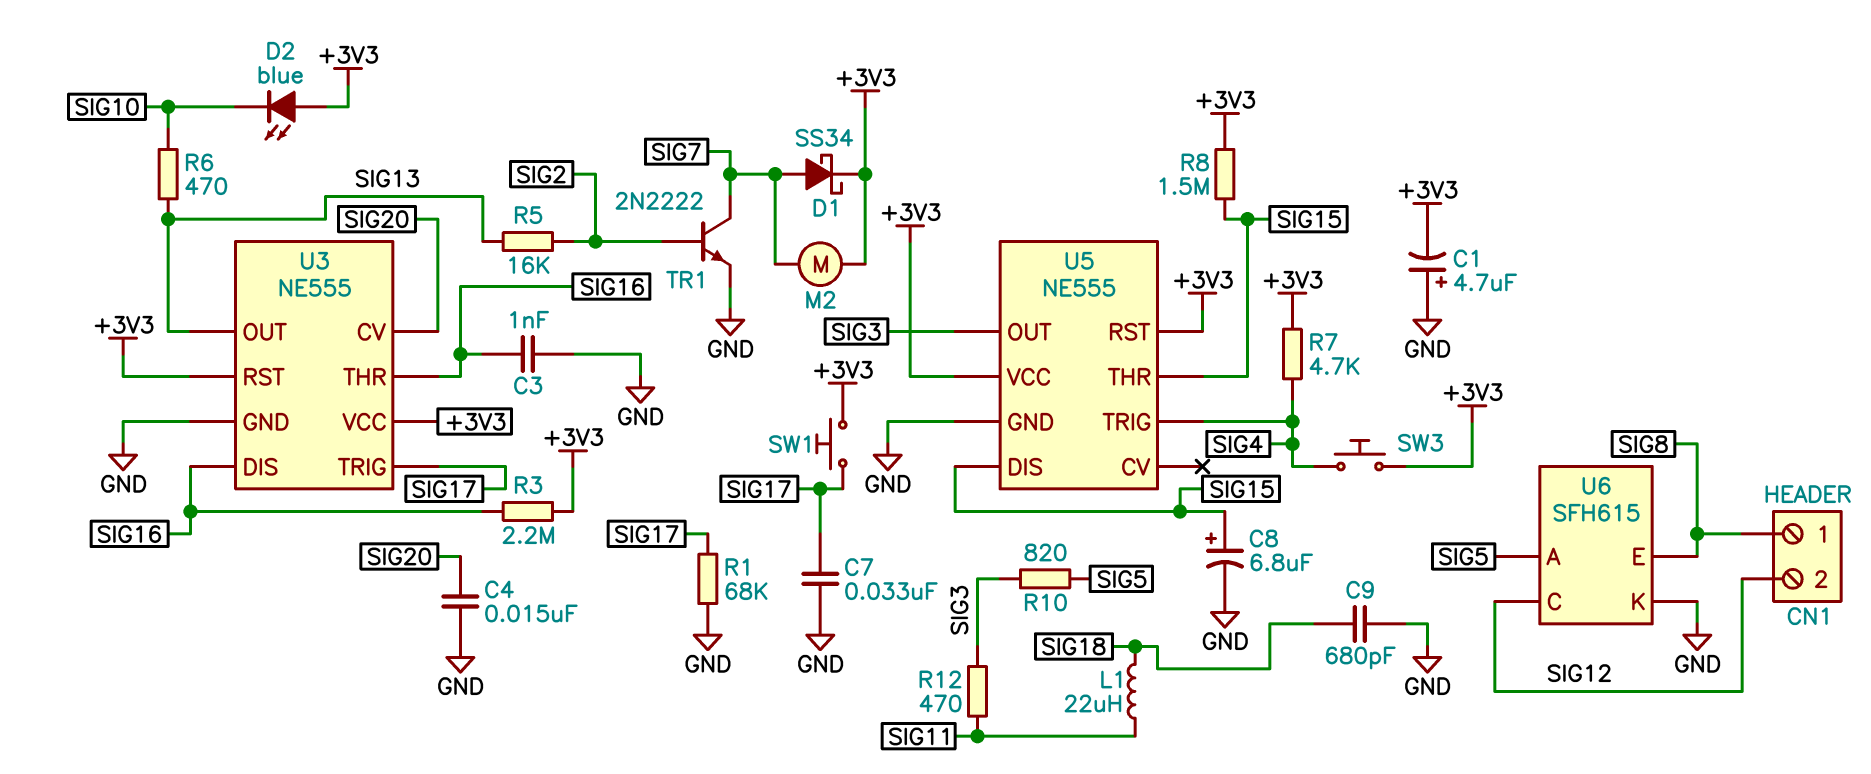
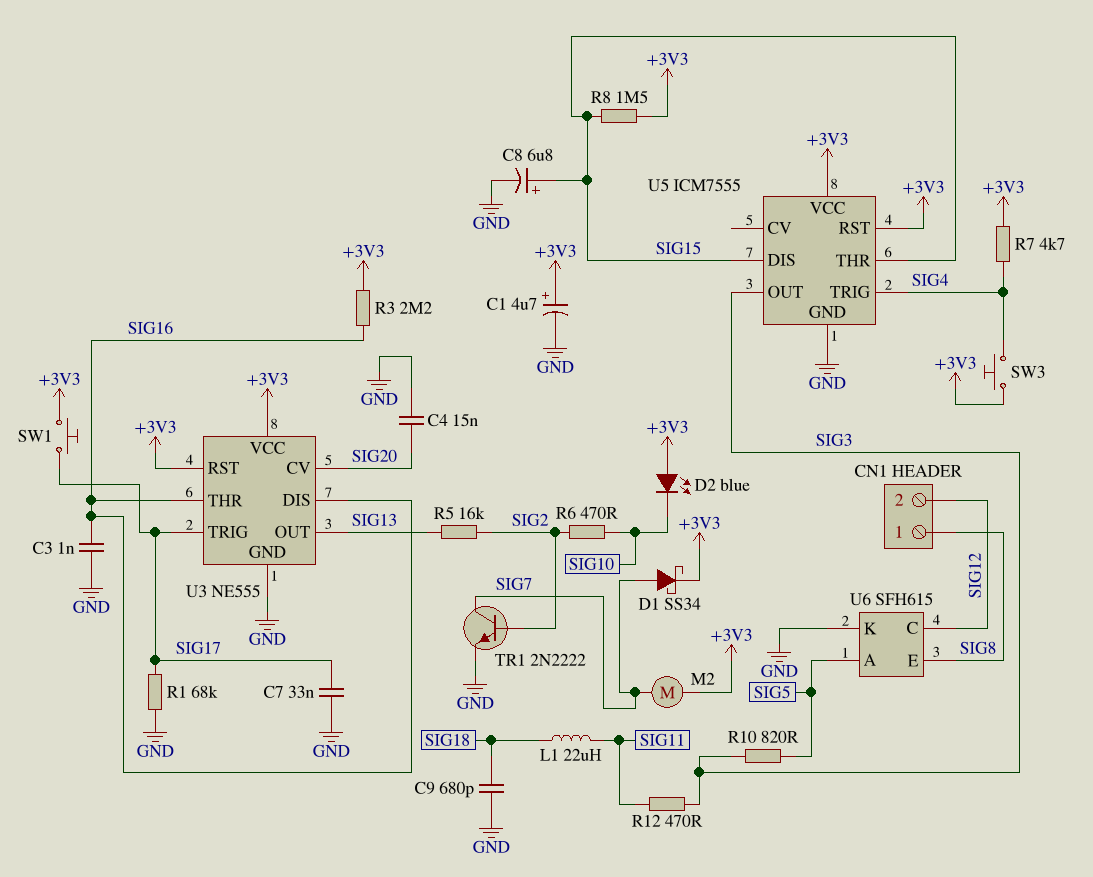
C1: 4.7uF (plus GND, minus +3V3) -> 4.7uF (plus +3V3, minus GND)
R6: 470 (SIG10, SIG13) -> 470 (SIG2, SIG10)
U5: NE555 -> ICM7555

